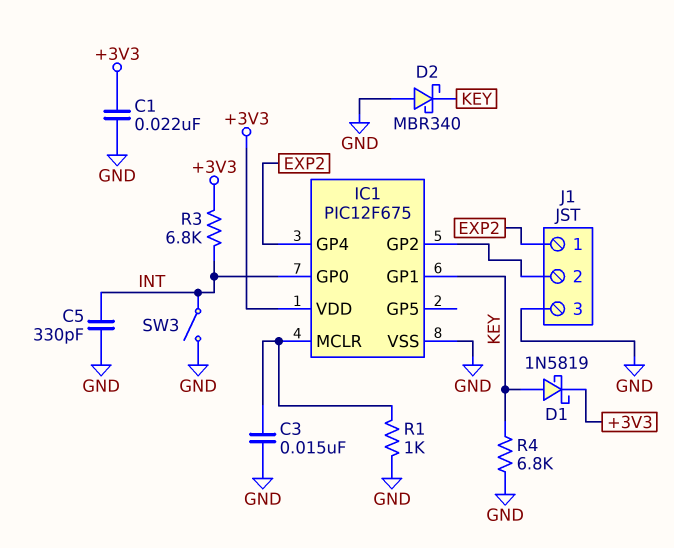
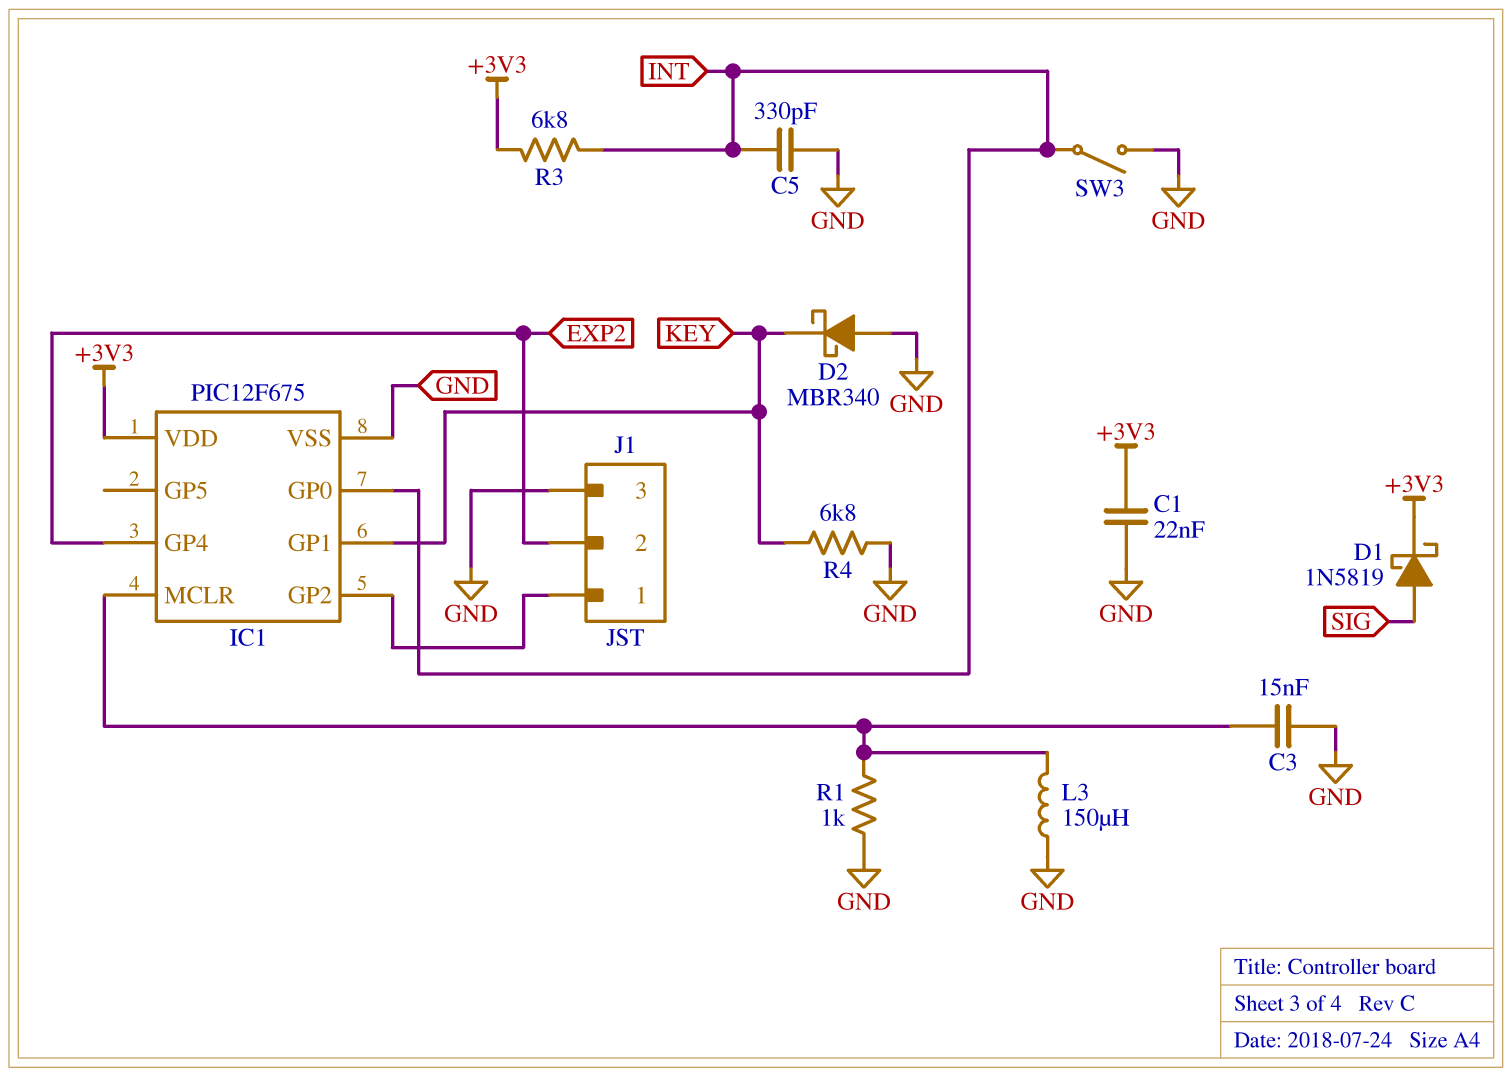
D1: schottky 1N5819 (A KEY, K +3V3) -> schottky 1N5819 (A SIG, K +3V3)
J1 pin 1: EXP2 -> IC1/GP2
J1 pin 2: IC1/GP2 -> EXP2
L3: none -> 150uH (GND, IC1/MCLR)

